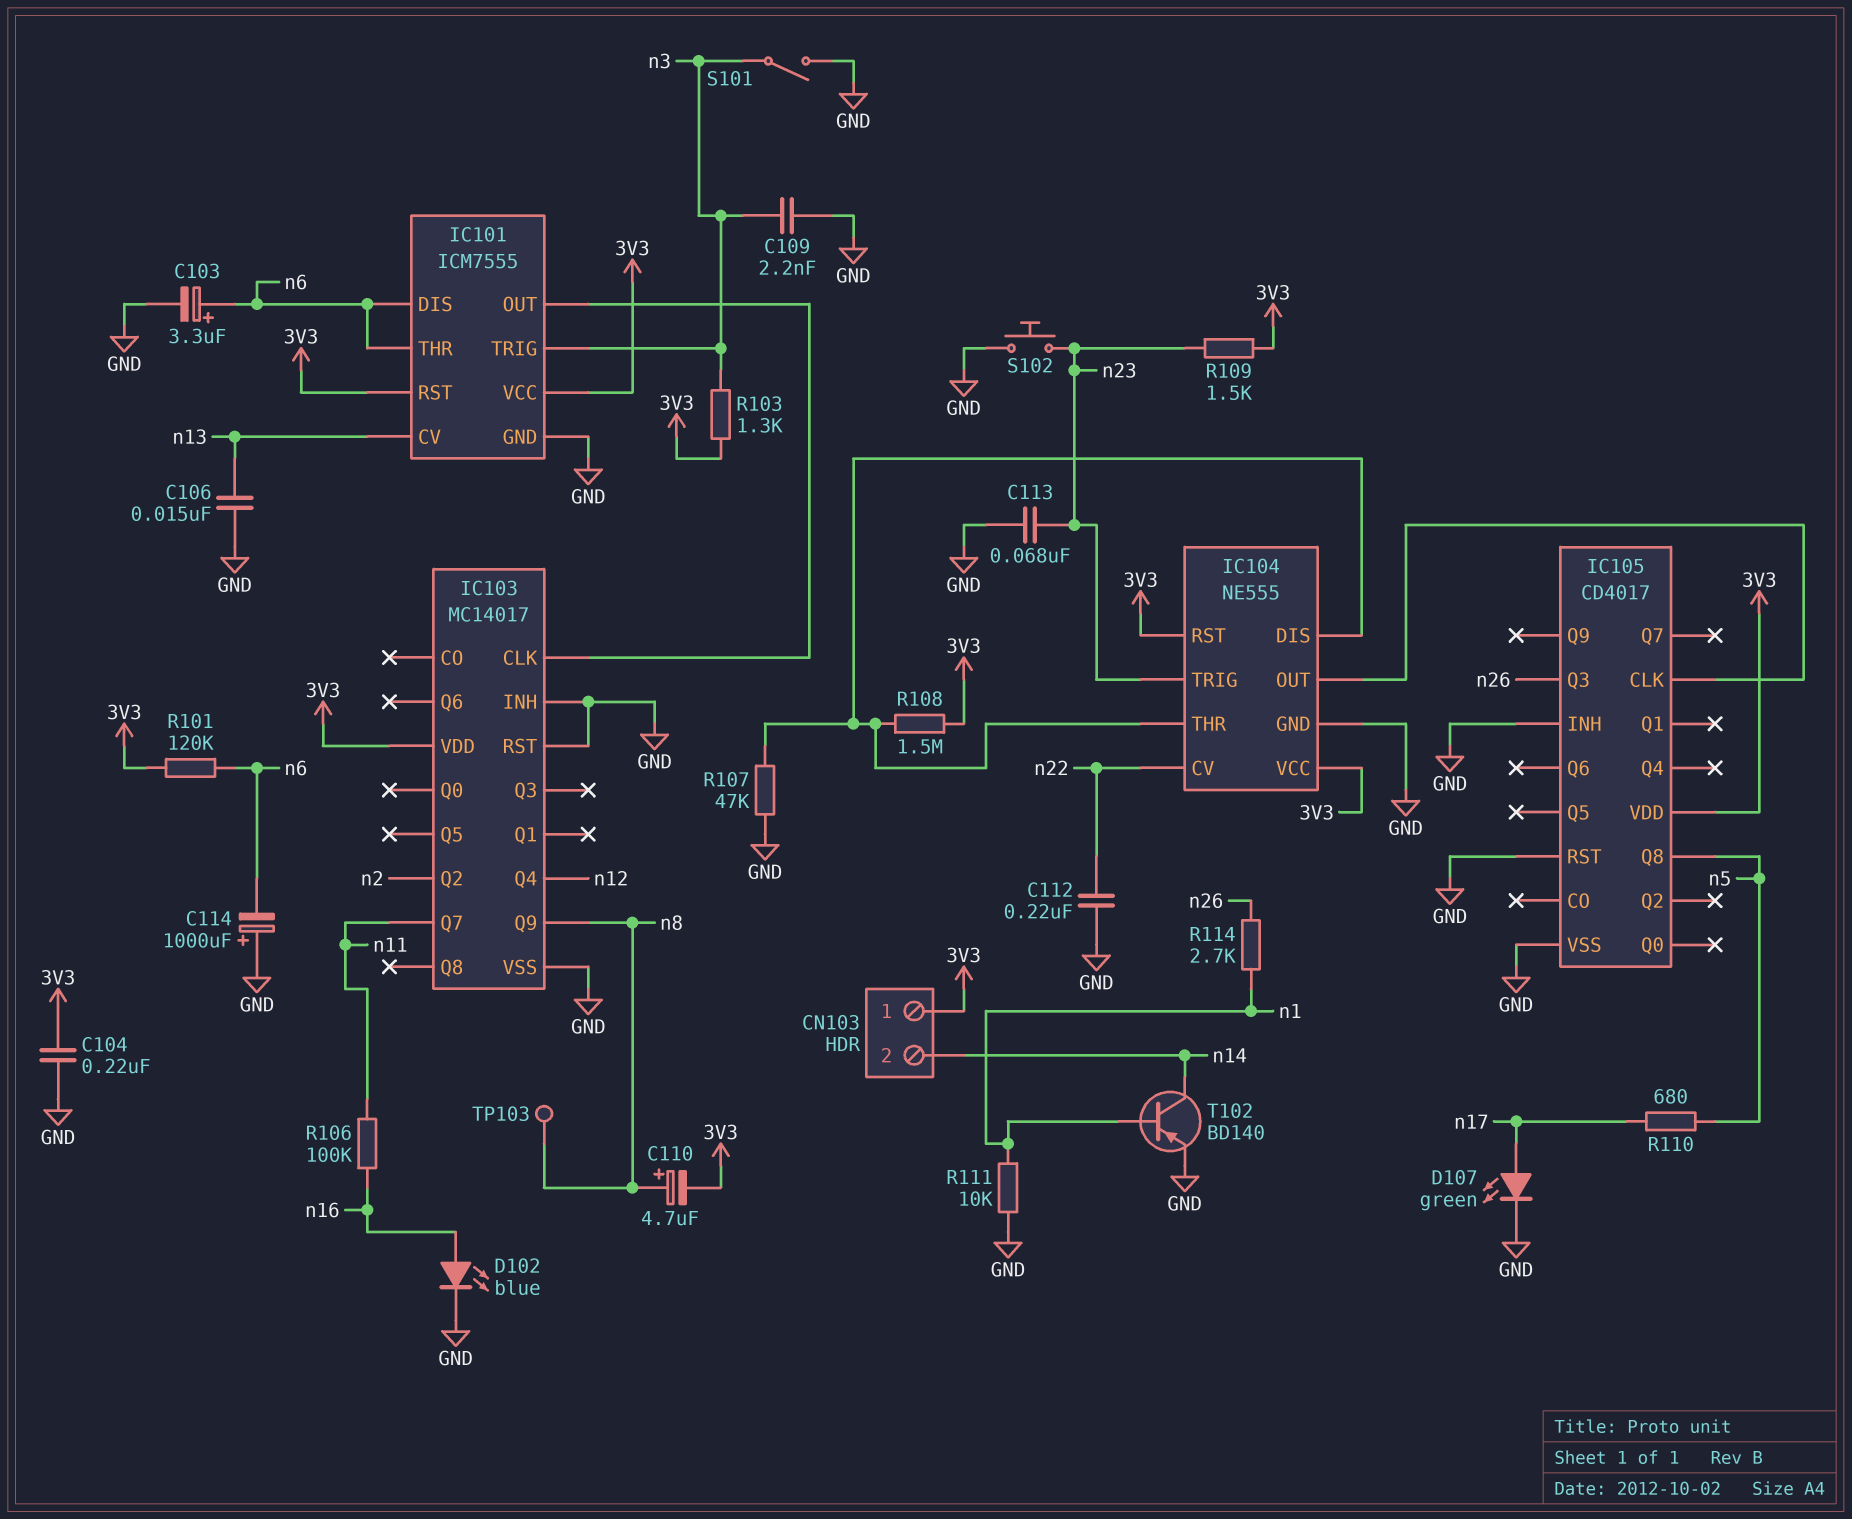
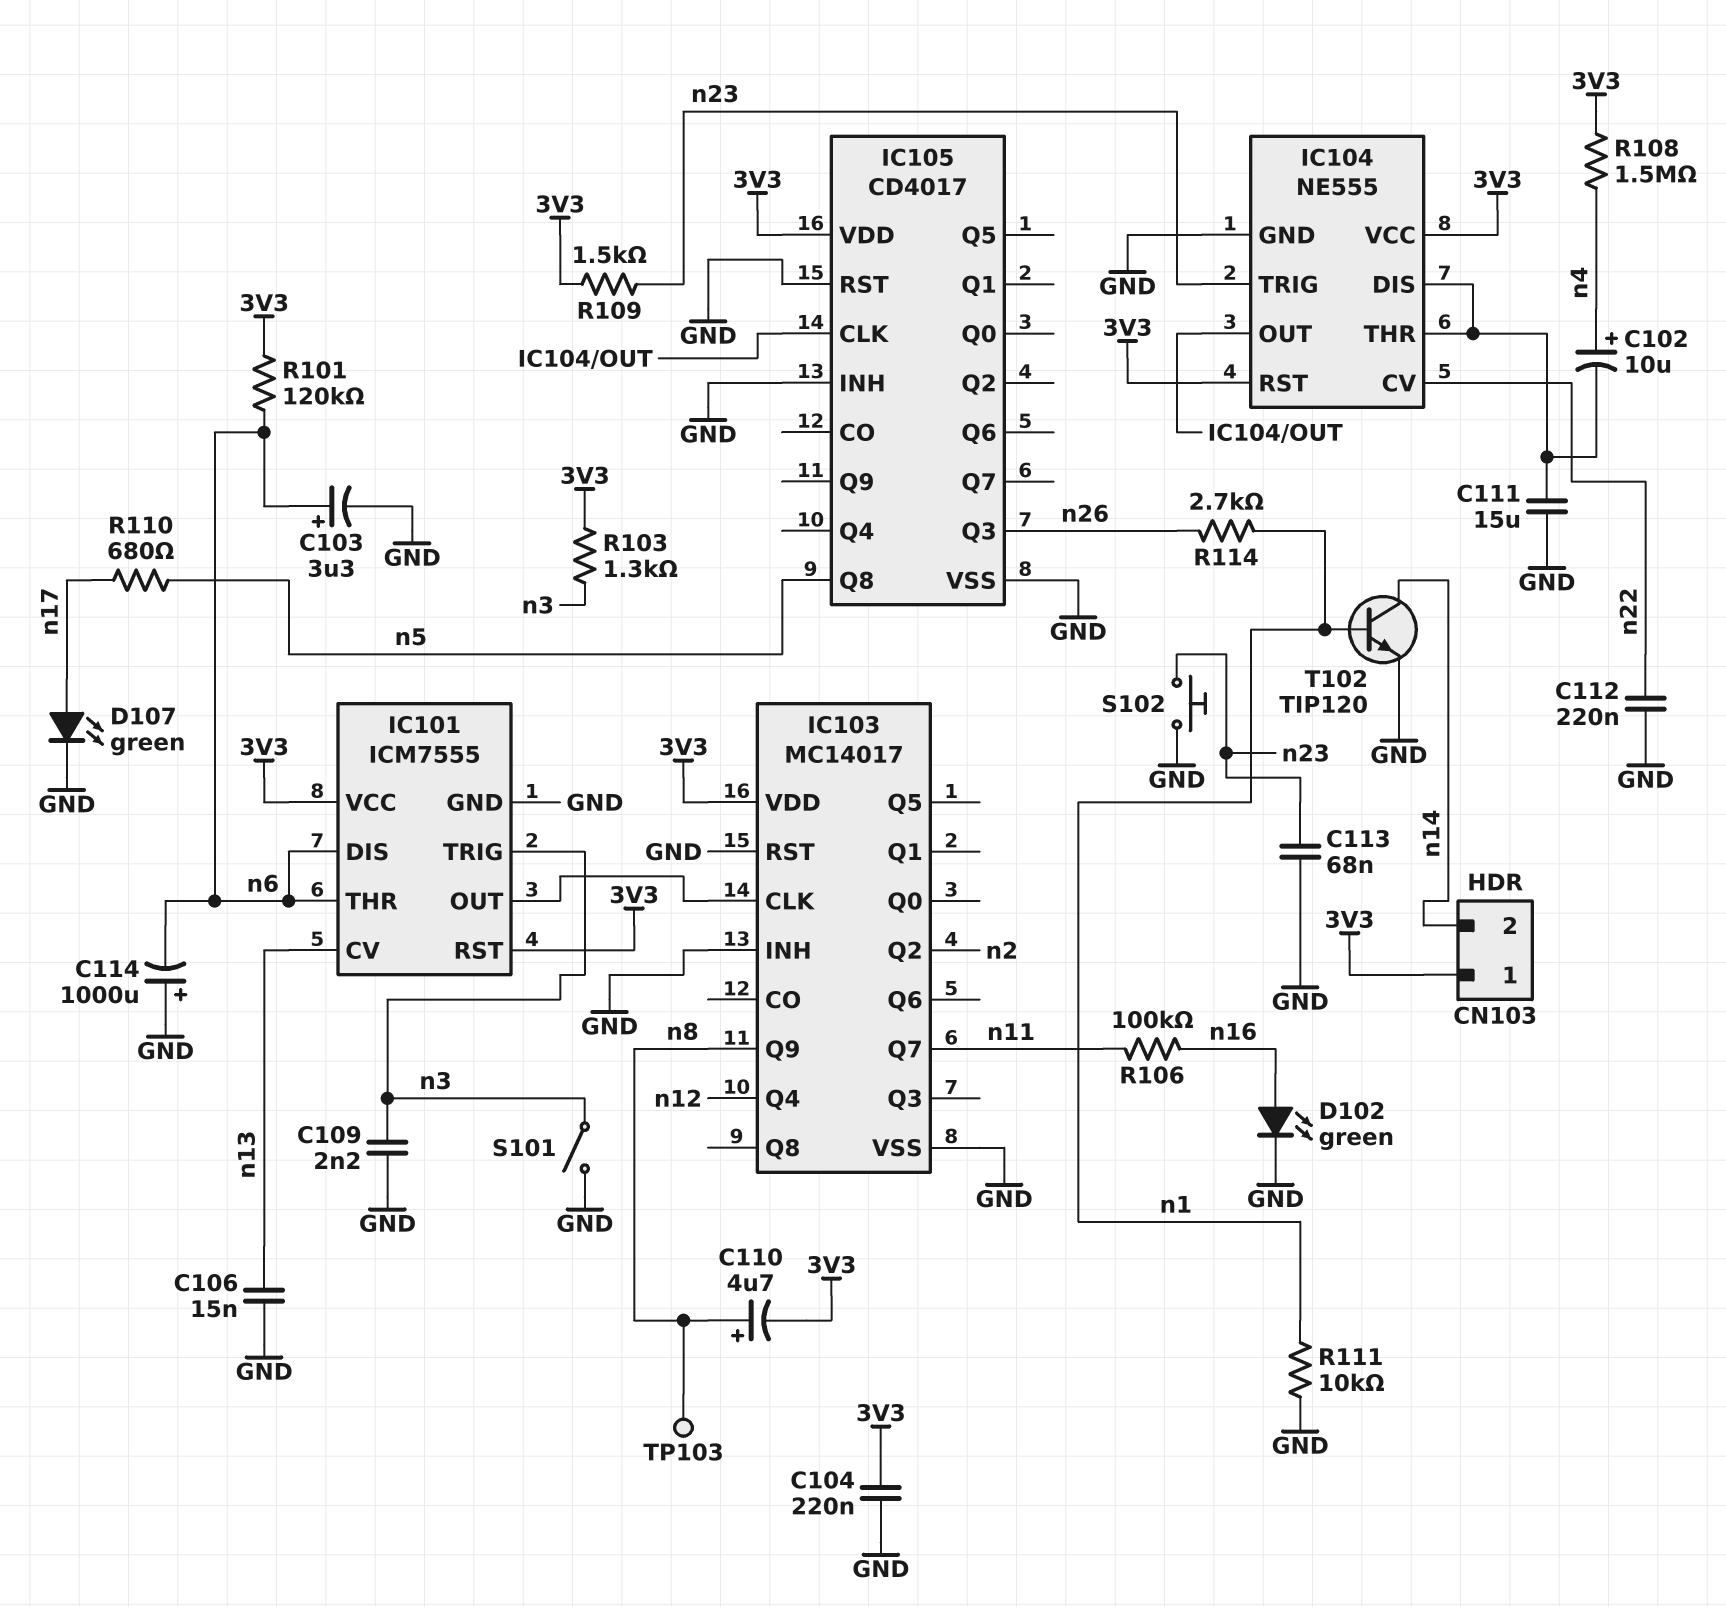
C102: none -> 10uF (plus n4, minus IC104/DIS)
C111: none -> 15uF (GND, IC104/DIS)
D102: LED blue (A n16, K GND) -> LED green (A n16, K GND)
R107: 47k (GND, IC104/DIS) -> none
R108: 1.5M (3V3, IC104/DIS) -> 1.5M (3V3, n4)
T102: PNP BD140 (B n1, C n14, E GND) -> NPN TIP120 (B n1, C n14, E GND)

